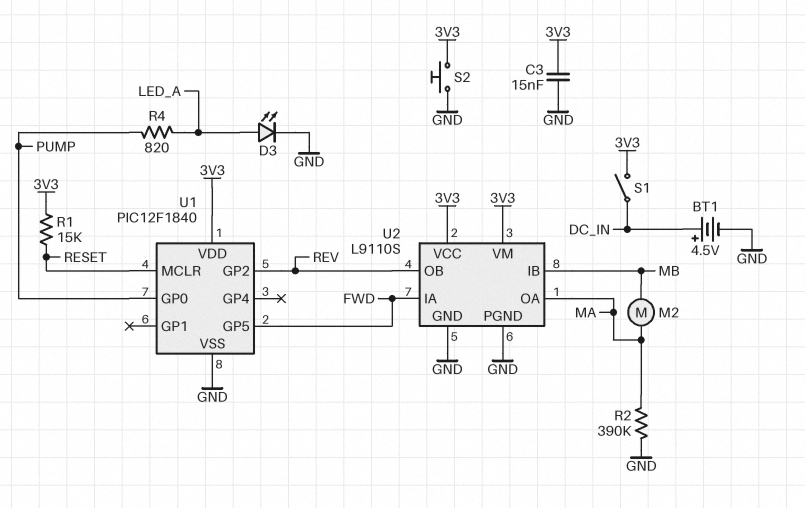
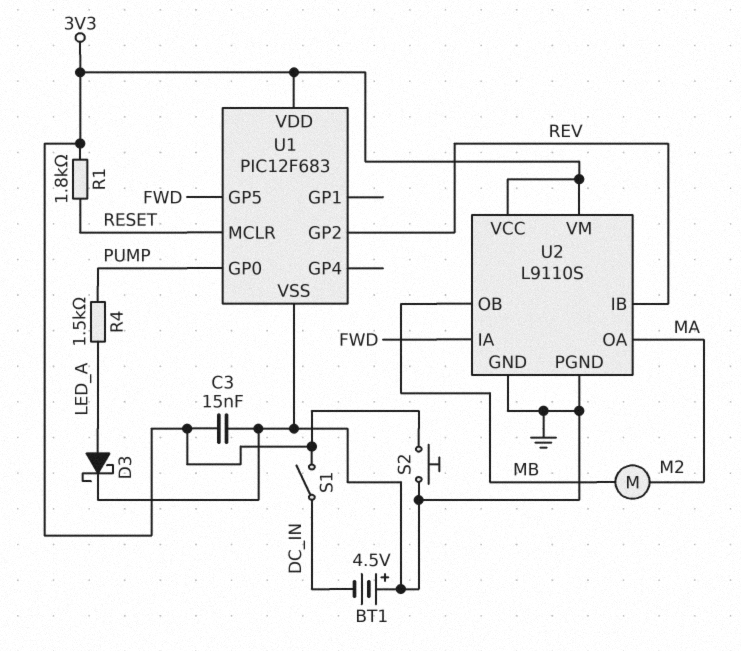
BT1: 4.5V (plus DC_IN, minus GND) -> 4.5V (plus GND, minus DC_IN)
D3: LED (A LED_A, K GND) -> schottky (A LED_A, K GND)
R1: 15k (3V3, RESET) -> 1.8k (3V3, RESET)
R2: 390k (GND, MA) -> none
R4: 820 (LED_A, PUMP) -> 1.5k (LED_A, PUMP)
U1: PIC12F1840 -> PIC12F683
U2 pin IB: MB -> REV
U2 pin OB: REV -> MB

